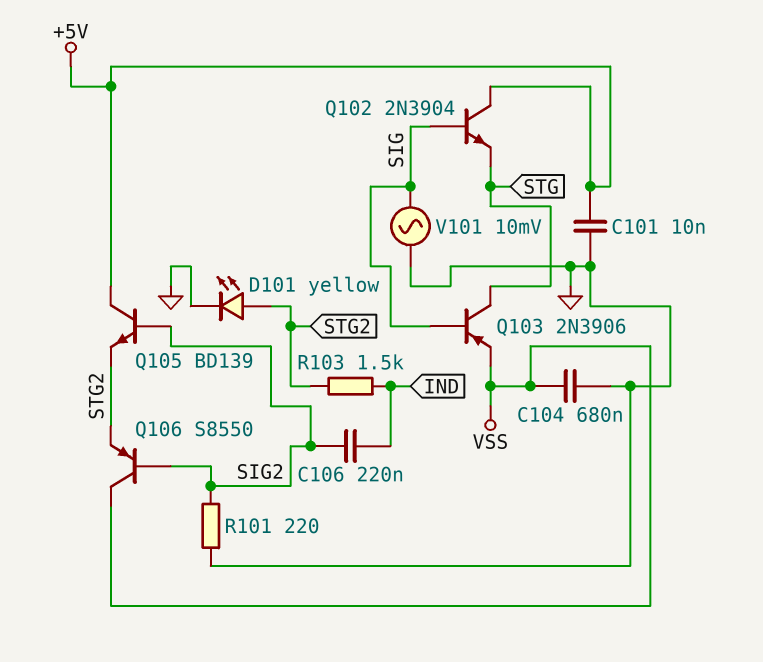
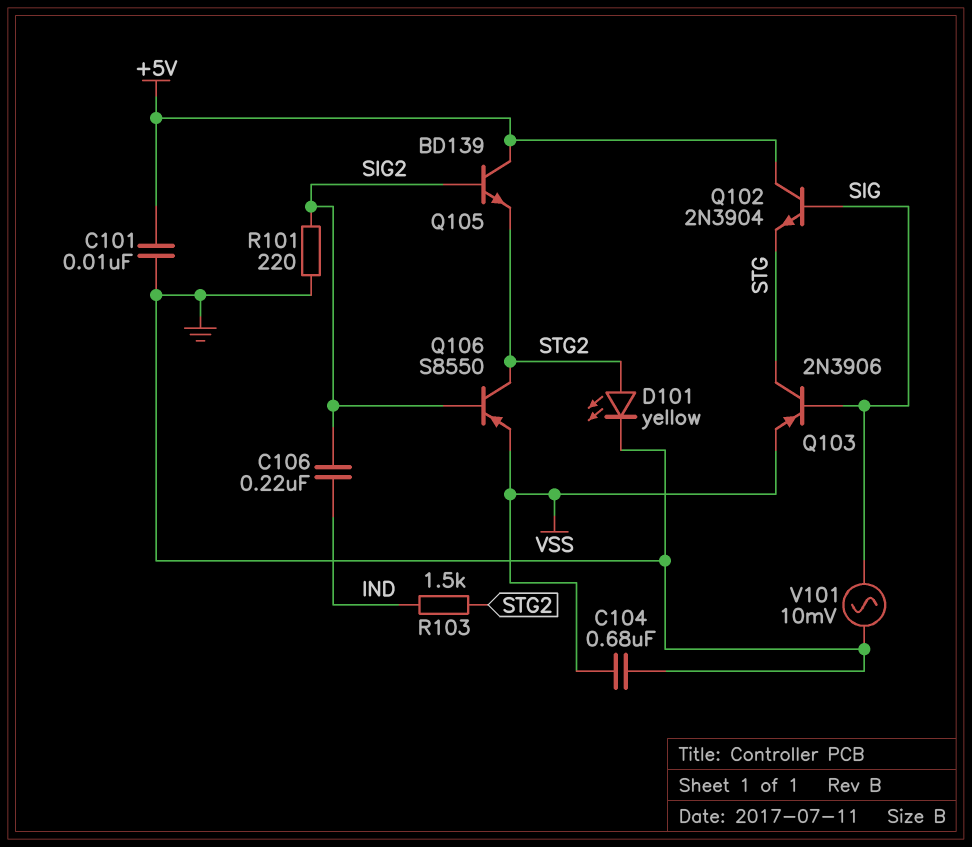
Q106: PNP S8550 (B SIG2, C VSS, E STG2) -> PNP S8550 (B SIG2, C STG2, E VSS)

